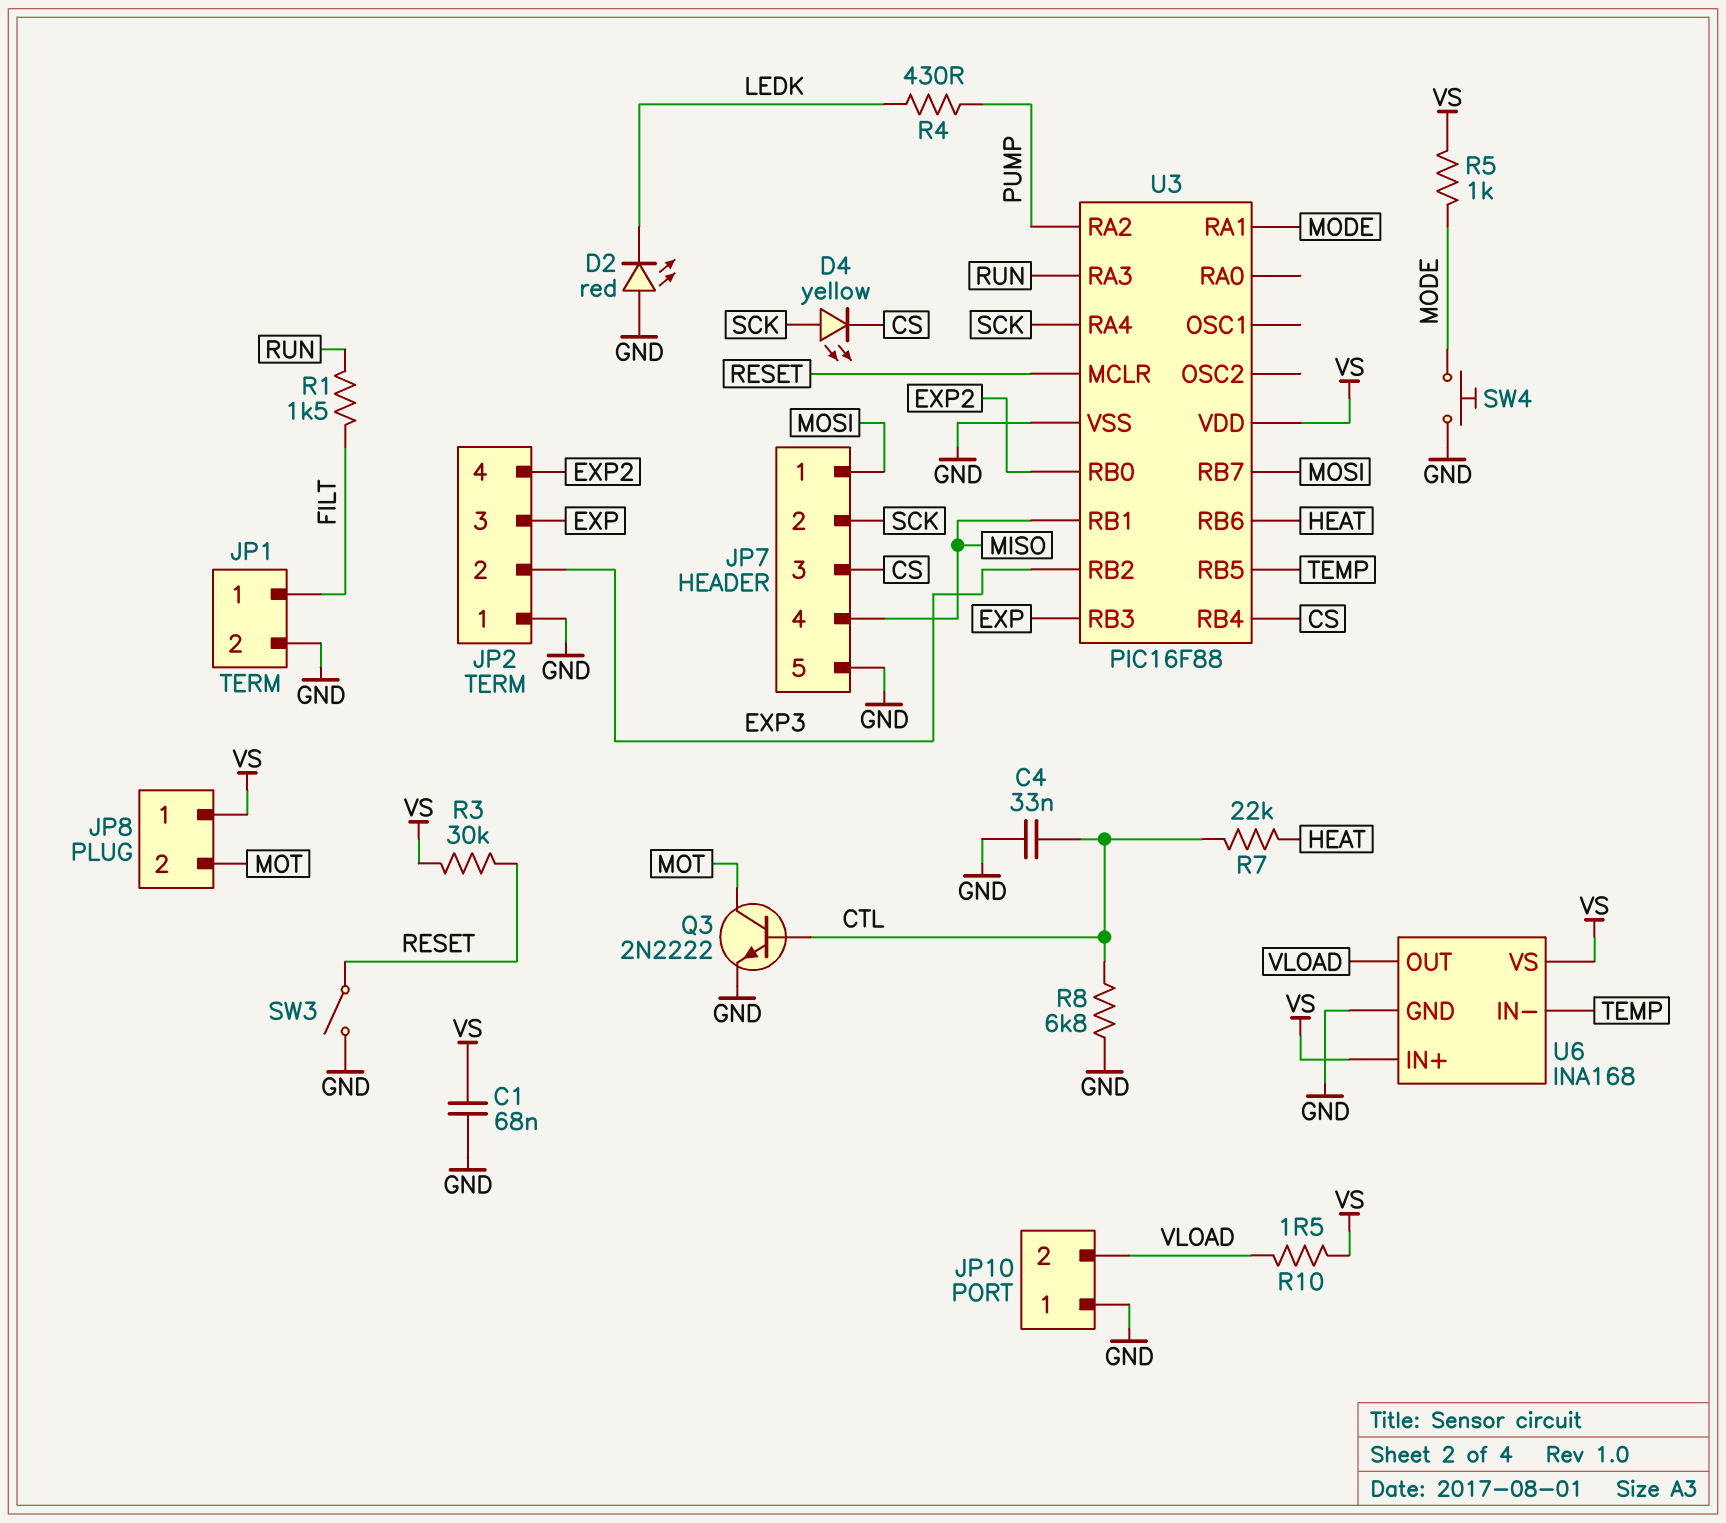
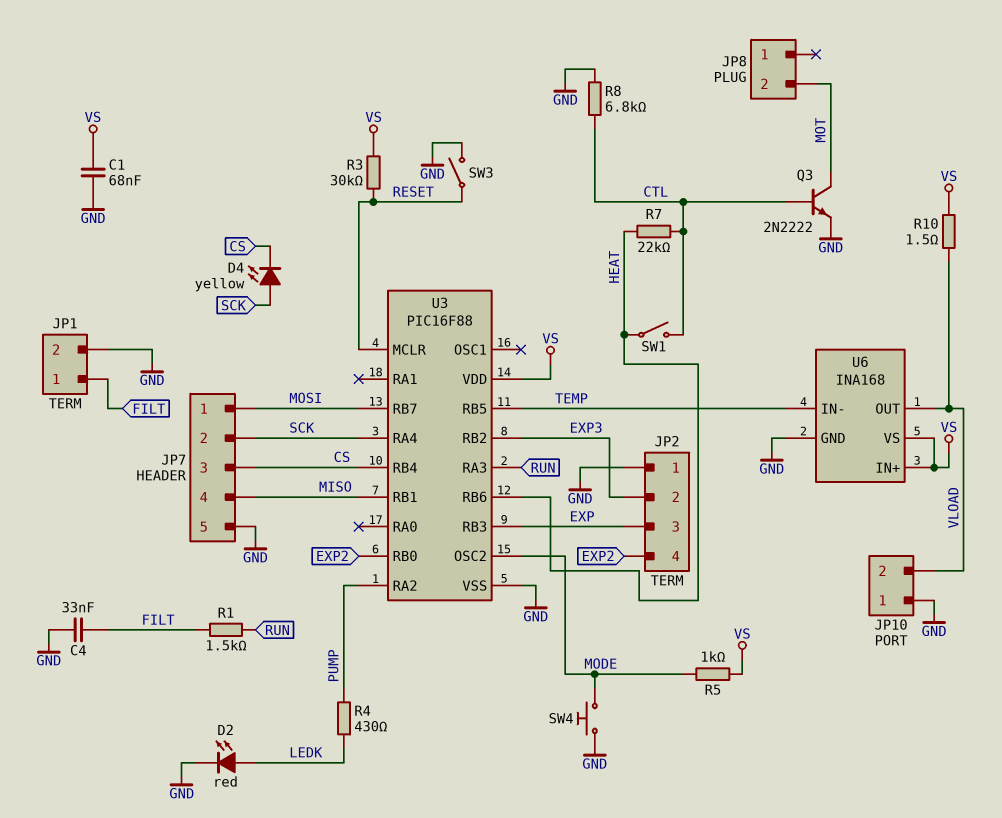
C4: 33nF (CTL, GND) -> 33nF (FILT, GND)
D2: LED red (A GND, K LEDK) -> LED red (A LEDK, K GND)
JP8 pin 1: VS -> none
SW1: none -> switch (CTL, HEAT)
U3 pin OSC2: none -> MODE
U3 pin RA1: MODE -> none

